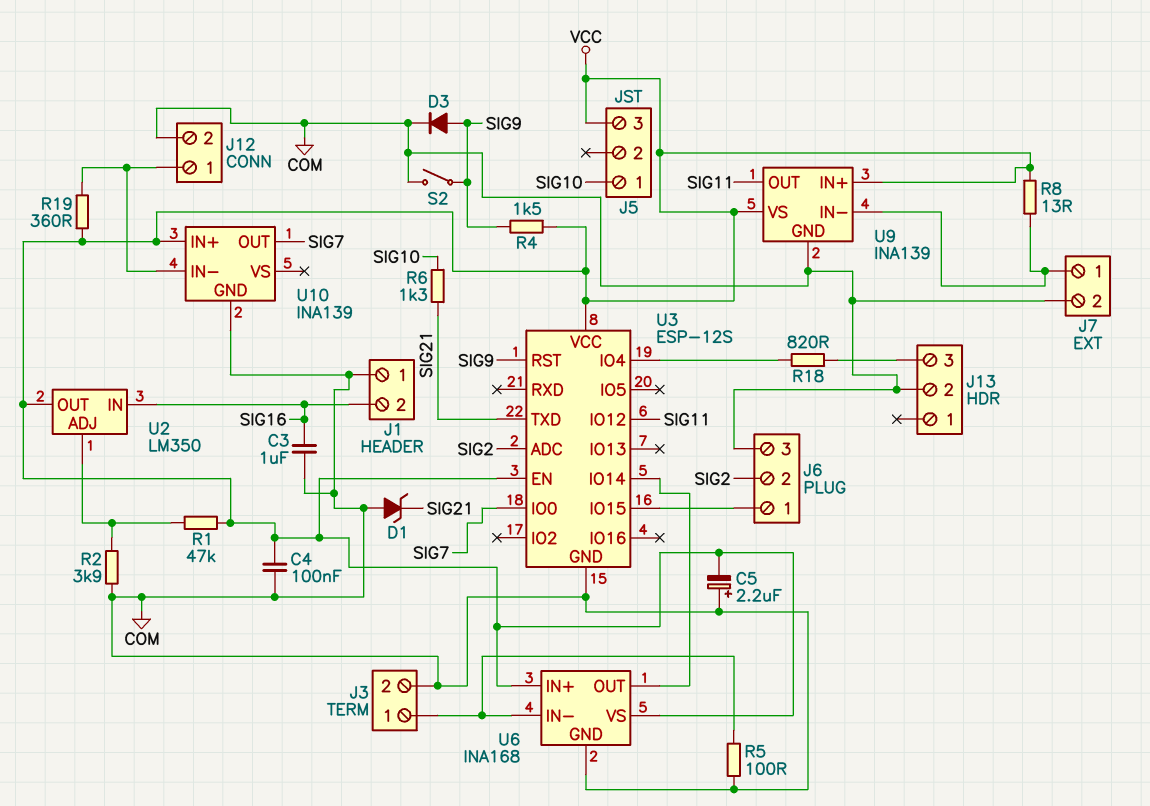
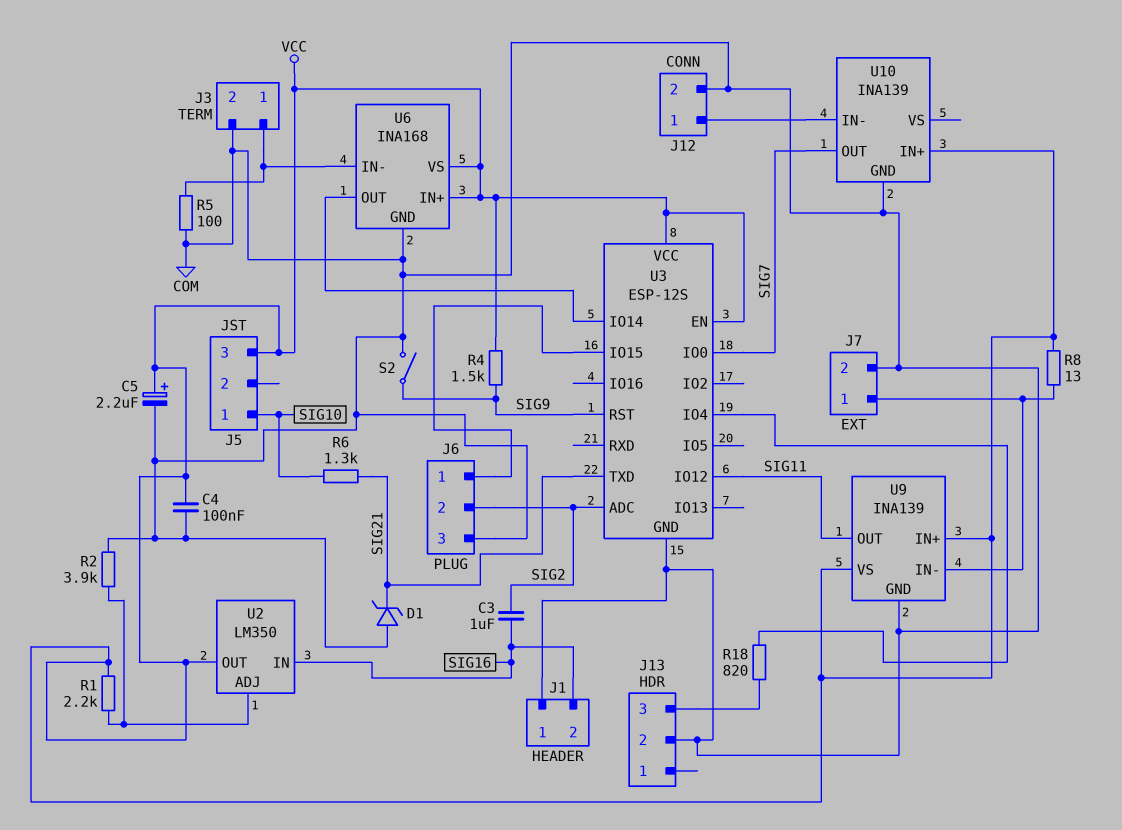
C3: 1uF (COM, SIG16) -> 1uF (SIG2, SIG16)
C5: 2.2uF (plus COM, minus VCC) -> 2.2uF (plus VCC, minus COM)
D3: diode (A SIG9, K COM) -> none
R1: 47k (U2/ADJ, VCC) -> 2.2k (U2/ADJ, VCC)
R19: 360 (J12/1, VCC) -> none

